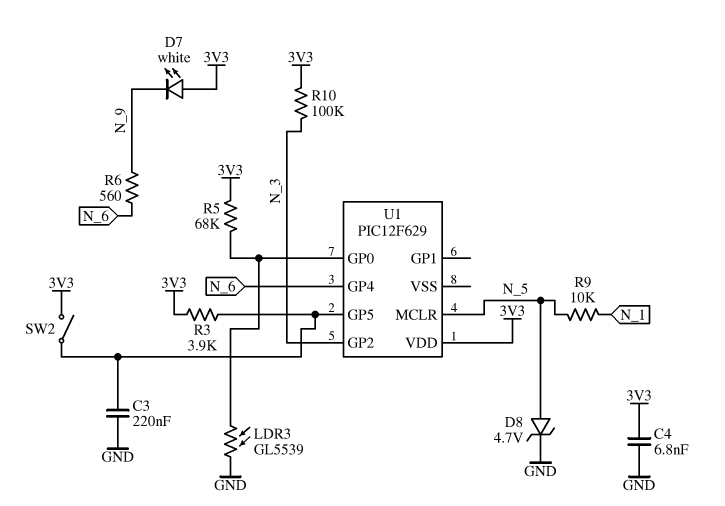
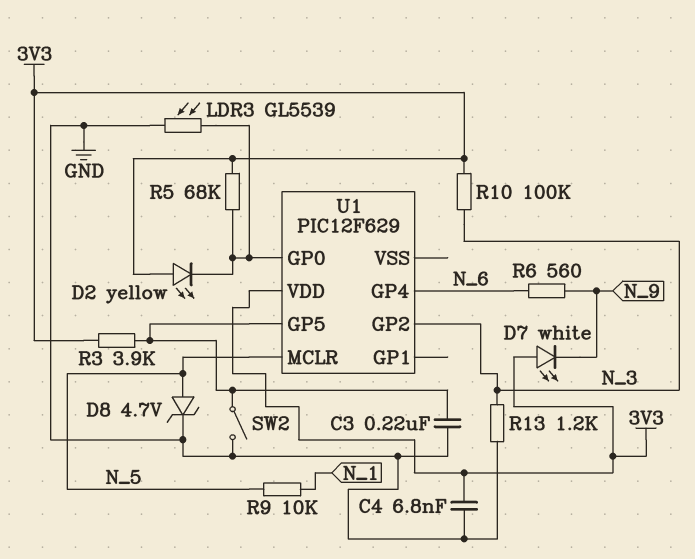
D2: none -> LED yellow (A 3V3, K U1/GP0)
R13: none -> 1.2k (GND, N_3)
SW2: switch (3V3, U1/GP5) -> switch (GND, U1/GP5)

